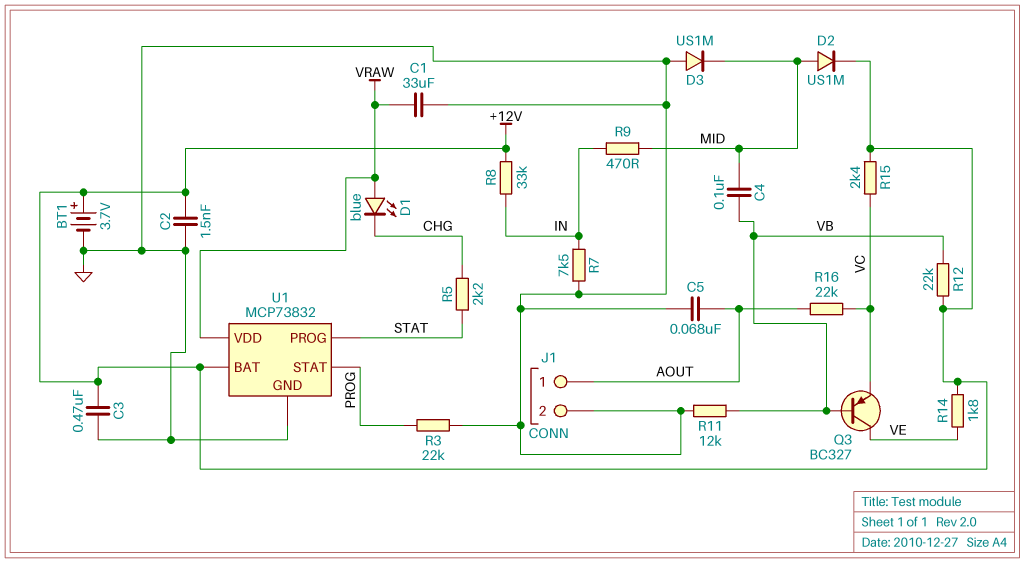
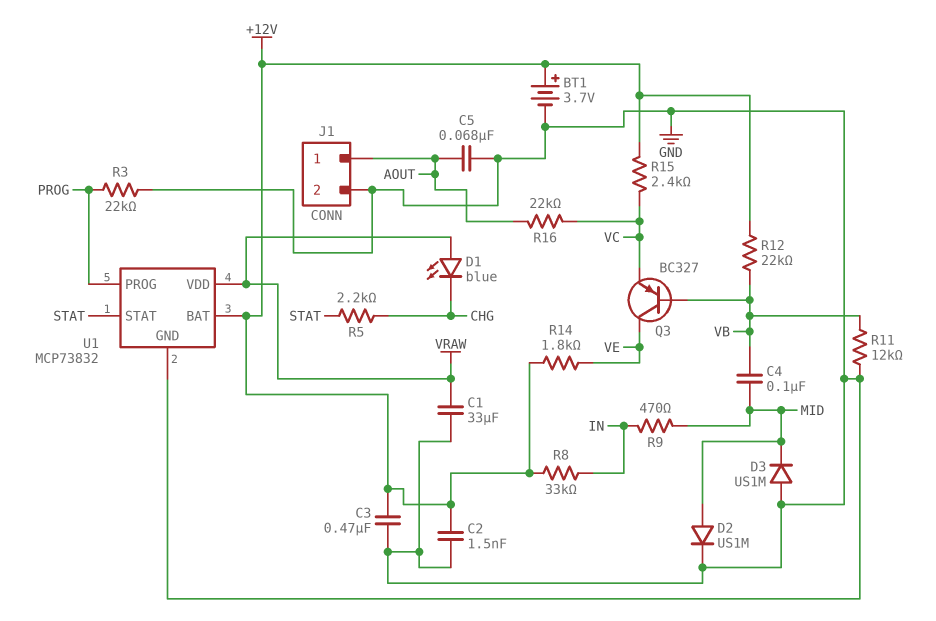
D2: diode US1M (A MID, K +12V) -> diode US1M (A MID, K GND)
R7: 7.5k (GND, IN) -> none
U1 pin PROG: STAT -> PROG
U1 pin STAT: PROG -> STAT

